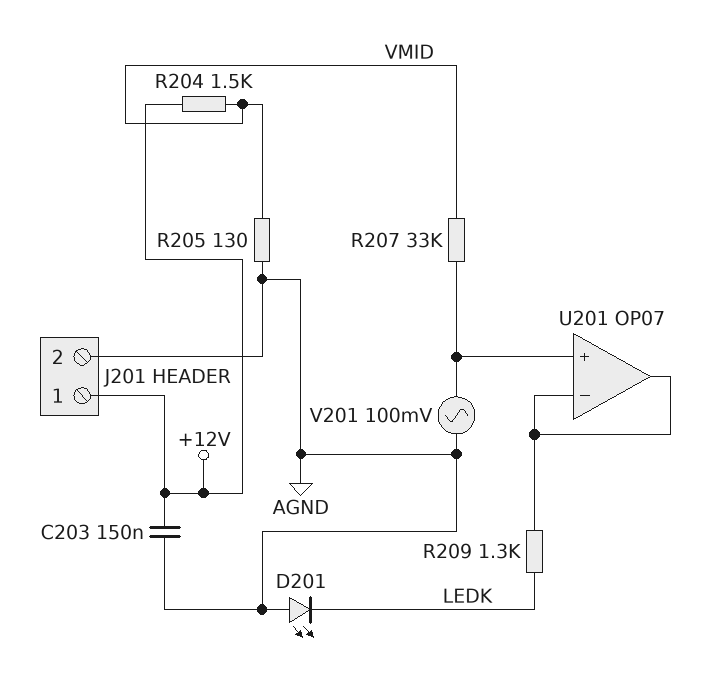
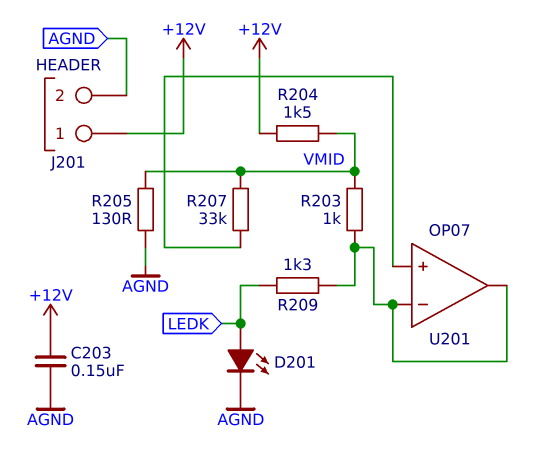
D201: LED (A AGND, K LEDK) -> LED (A LEDK, K AGND)
R203: none -> 1k (U201/in-, VMID)
V201: AC 100mV (AGND, U201/in+) -> none

